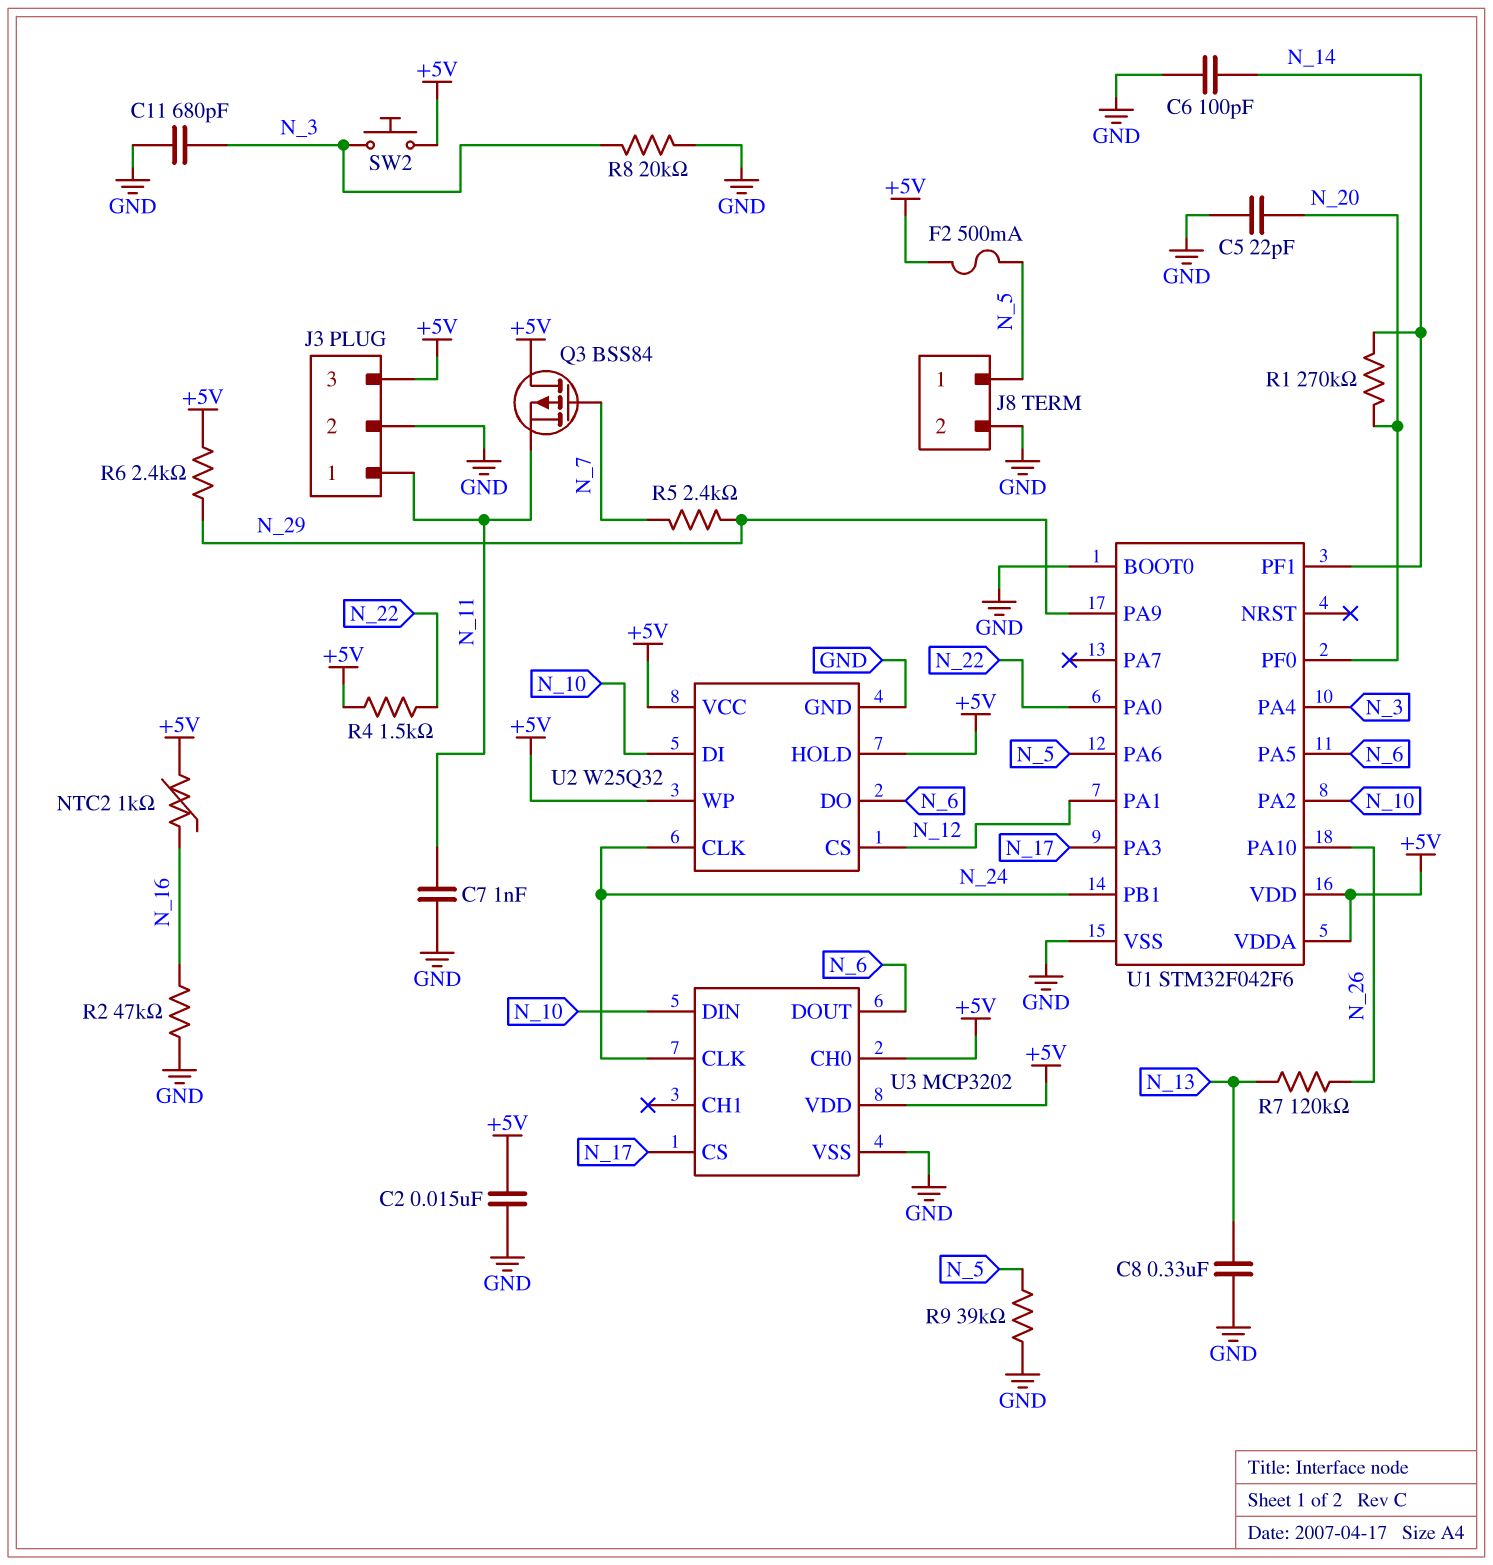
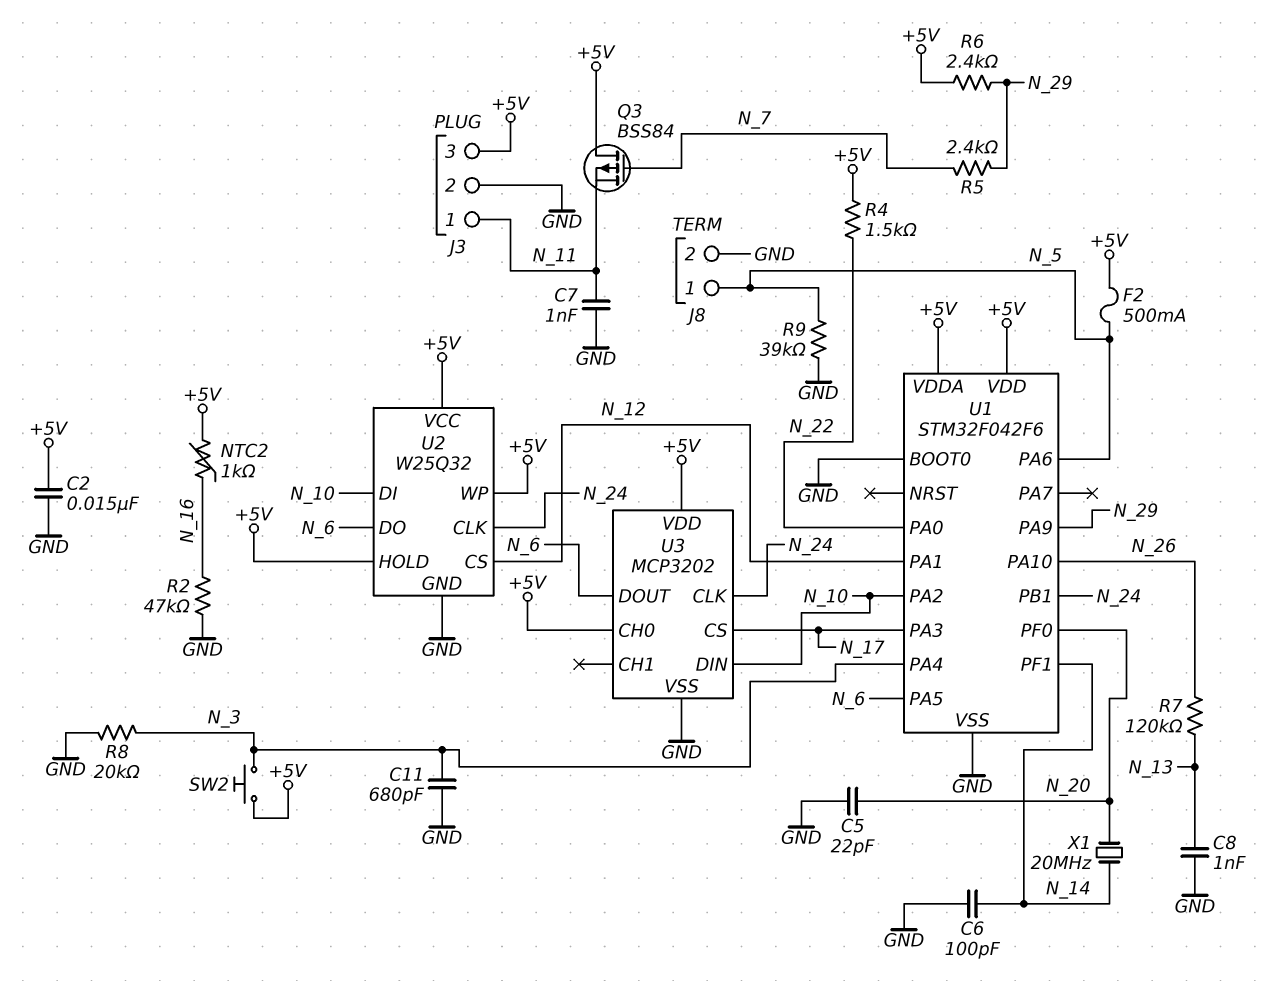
C8: 330nF (GND, N_13) -> 1nF (GND, N_13)
R1: 270k (N_14, N_20) -> none
X1: none -> 20MHz (N_14, N_20)

